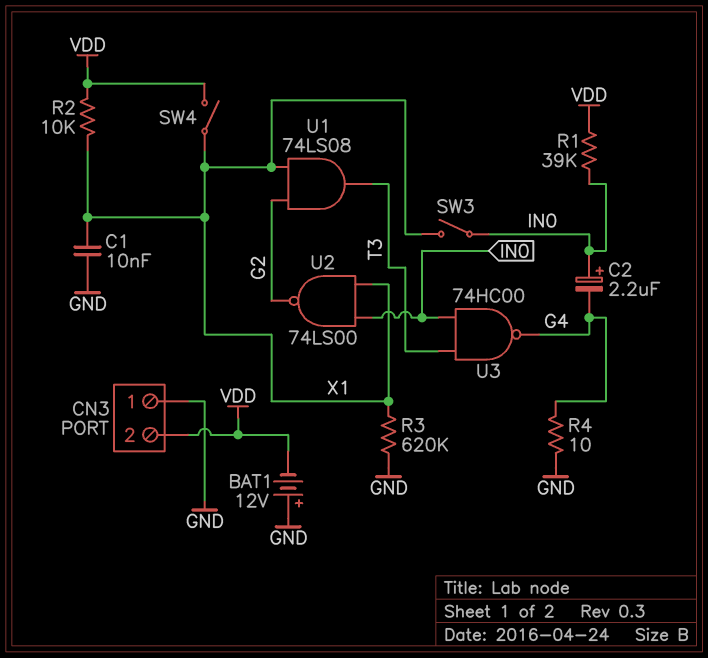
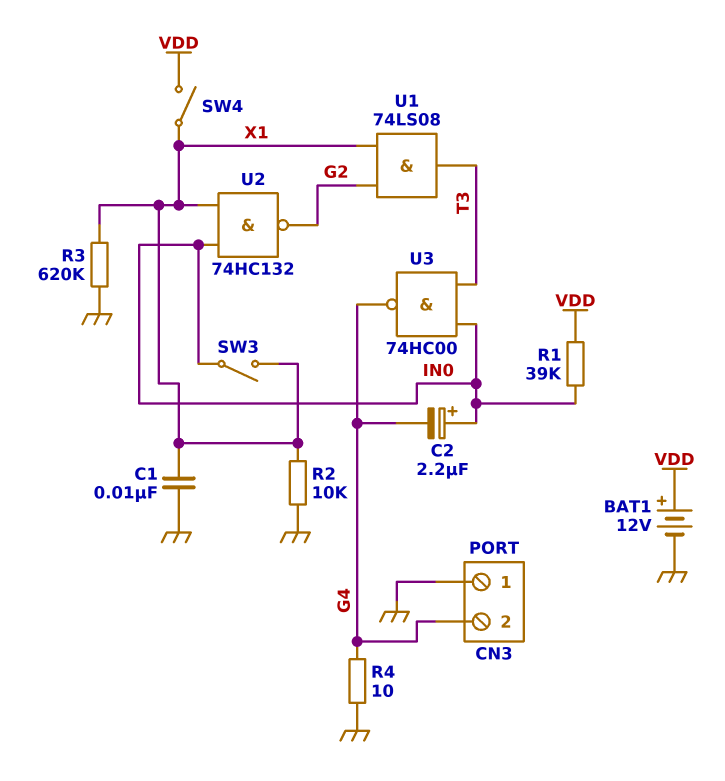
BAT1: 12V (plus GND, minus VDD) -> 12V (plus VDD, minus GND)
CN3 pin 2: VDD -> G4
R2: 10k (VDD, X1) -> 10k (GND, X1)
U2: NAND 74LS00 (in IN0, in X1, out G2) -> NAND 74HC132 (in IN0, in X1, out G2)

